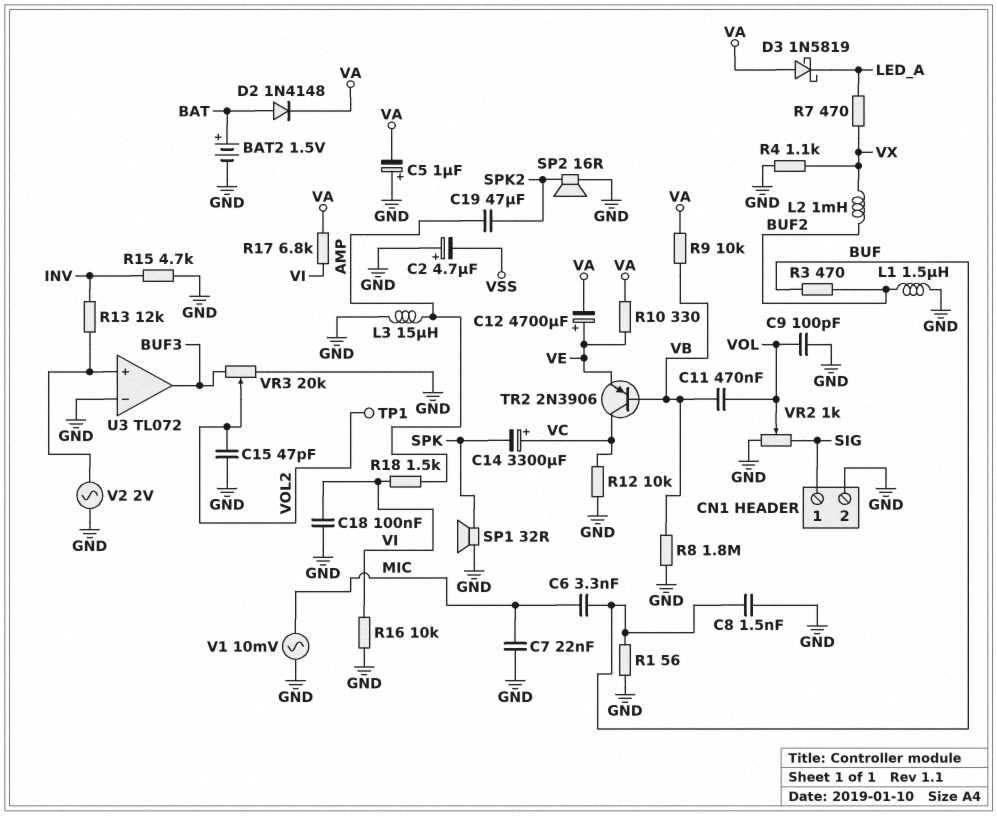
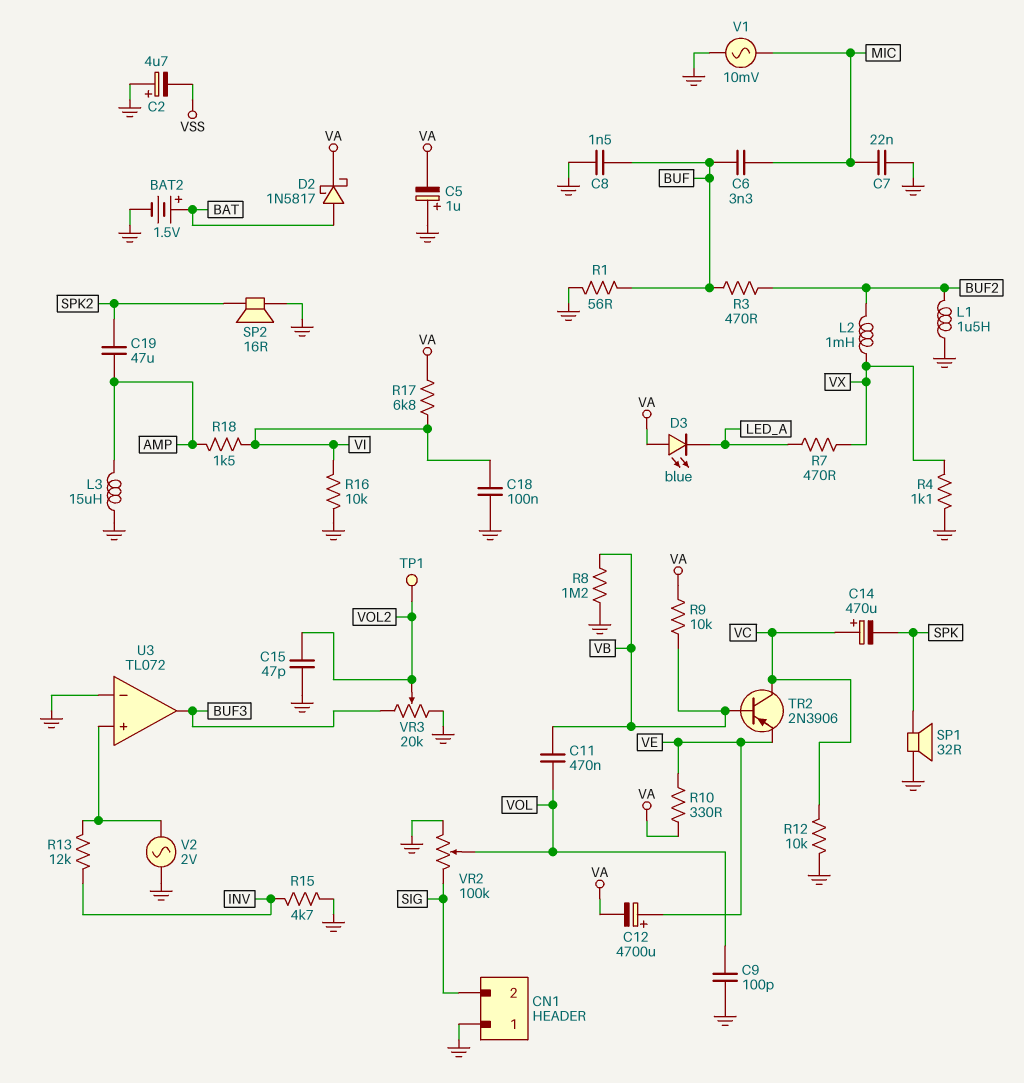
C14: 3300uF (plus VC, minus SPK) -> 470uF (plus VC, minus SPK)
CN1 pin 1: SIG -> GND
CN1 pin 2: GND -> SIG
D2: diode 1N4148 (A BAT, K VA) -> schottky 1N5817 (A BAT, K VA)
D3: schottky 1N5819 (A VA, K LED_A) -> LED blue (A VA, K LED_A)
R8: 1.8M (GND, VB) -> 1.2M (GND, VB)
VR2: 1k (GND, SIG, wiper VOL) -> 100k (GND, SIG, wiper VOL)

